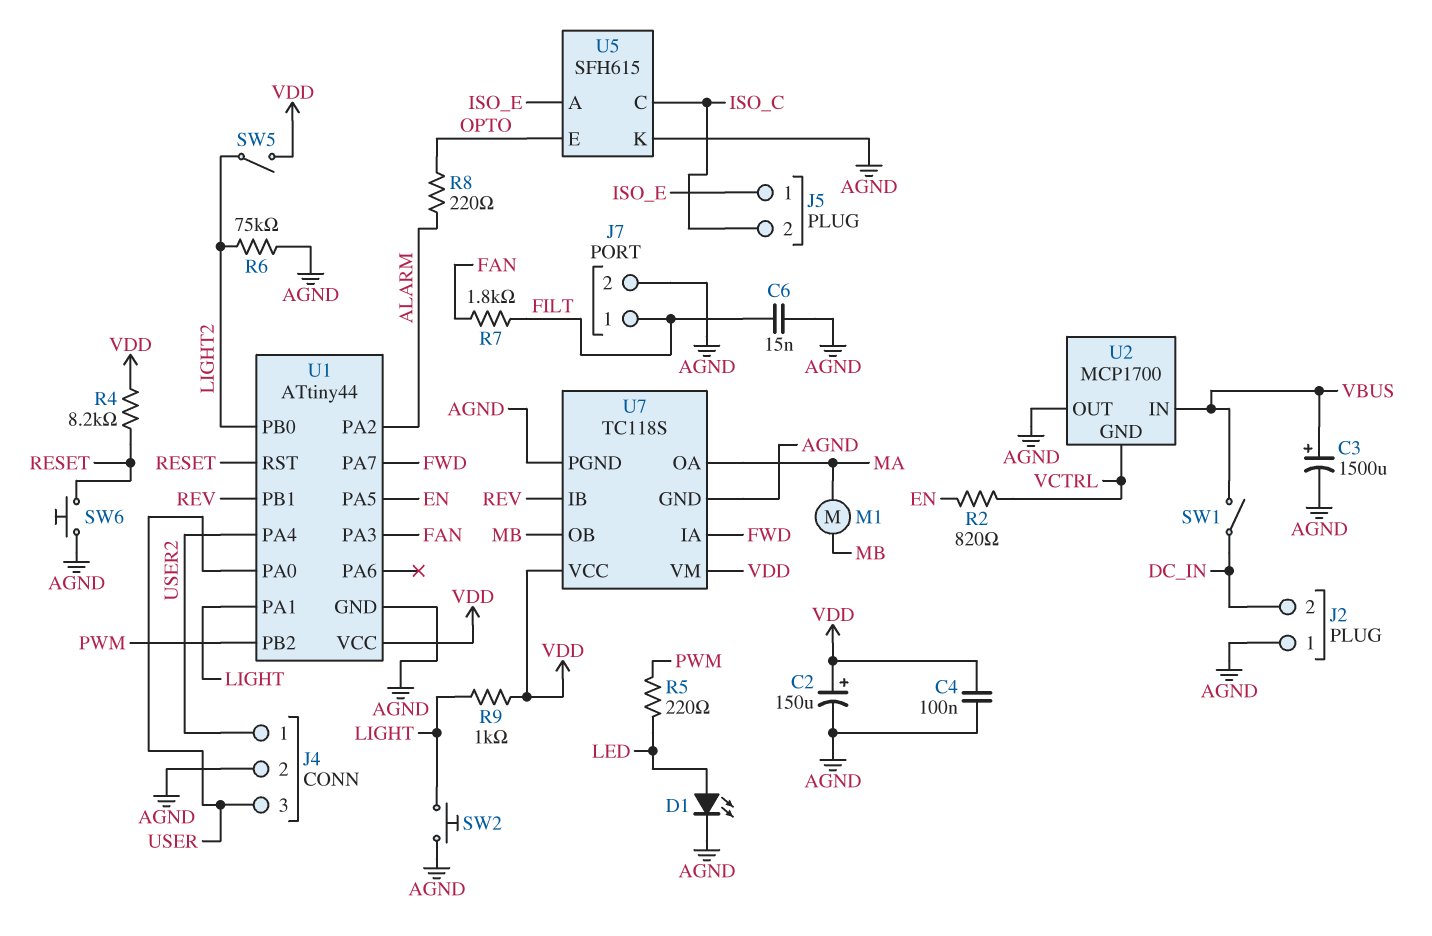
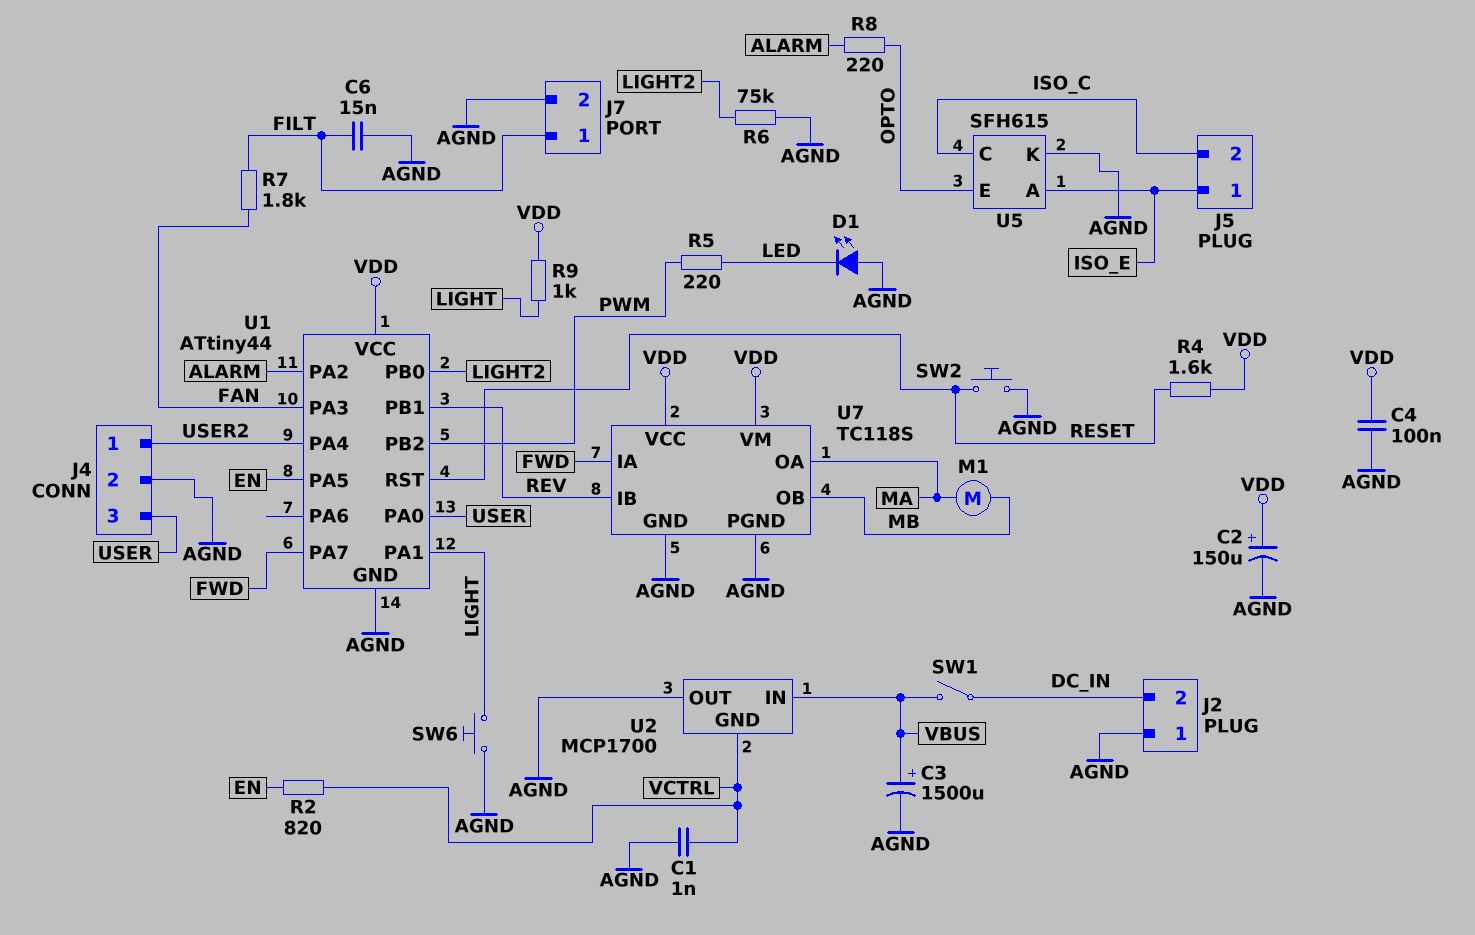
C1: none -> 1nF (AGND, VCTRL)
D1: LED (A LED, K AGND) -> LED (A AGND, K LED)
R4: 8.2k (RESET, VDD) -> 1.6k (RESET, VDD)
SW2: button (AGND, LIGHT) -> button (AGND, RESET)
SW5: switch (LIGHT2, VDD) -> none
SW6: button (AGND, RESET) -> button (AGND, LIGHT)

